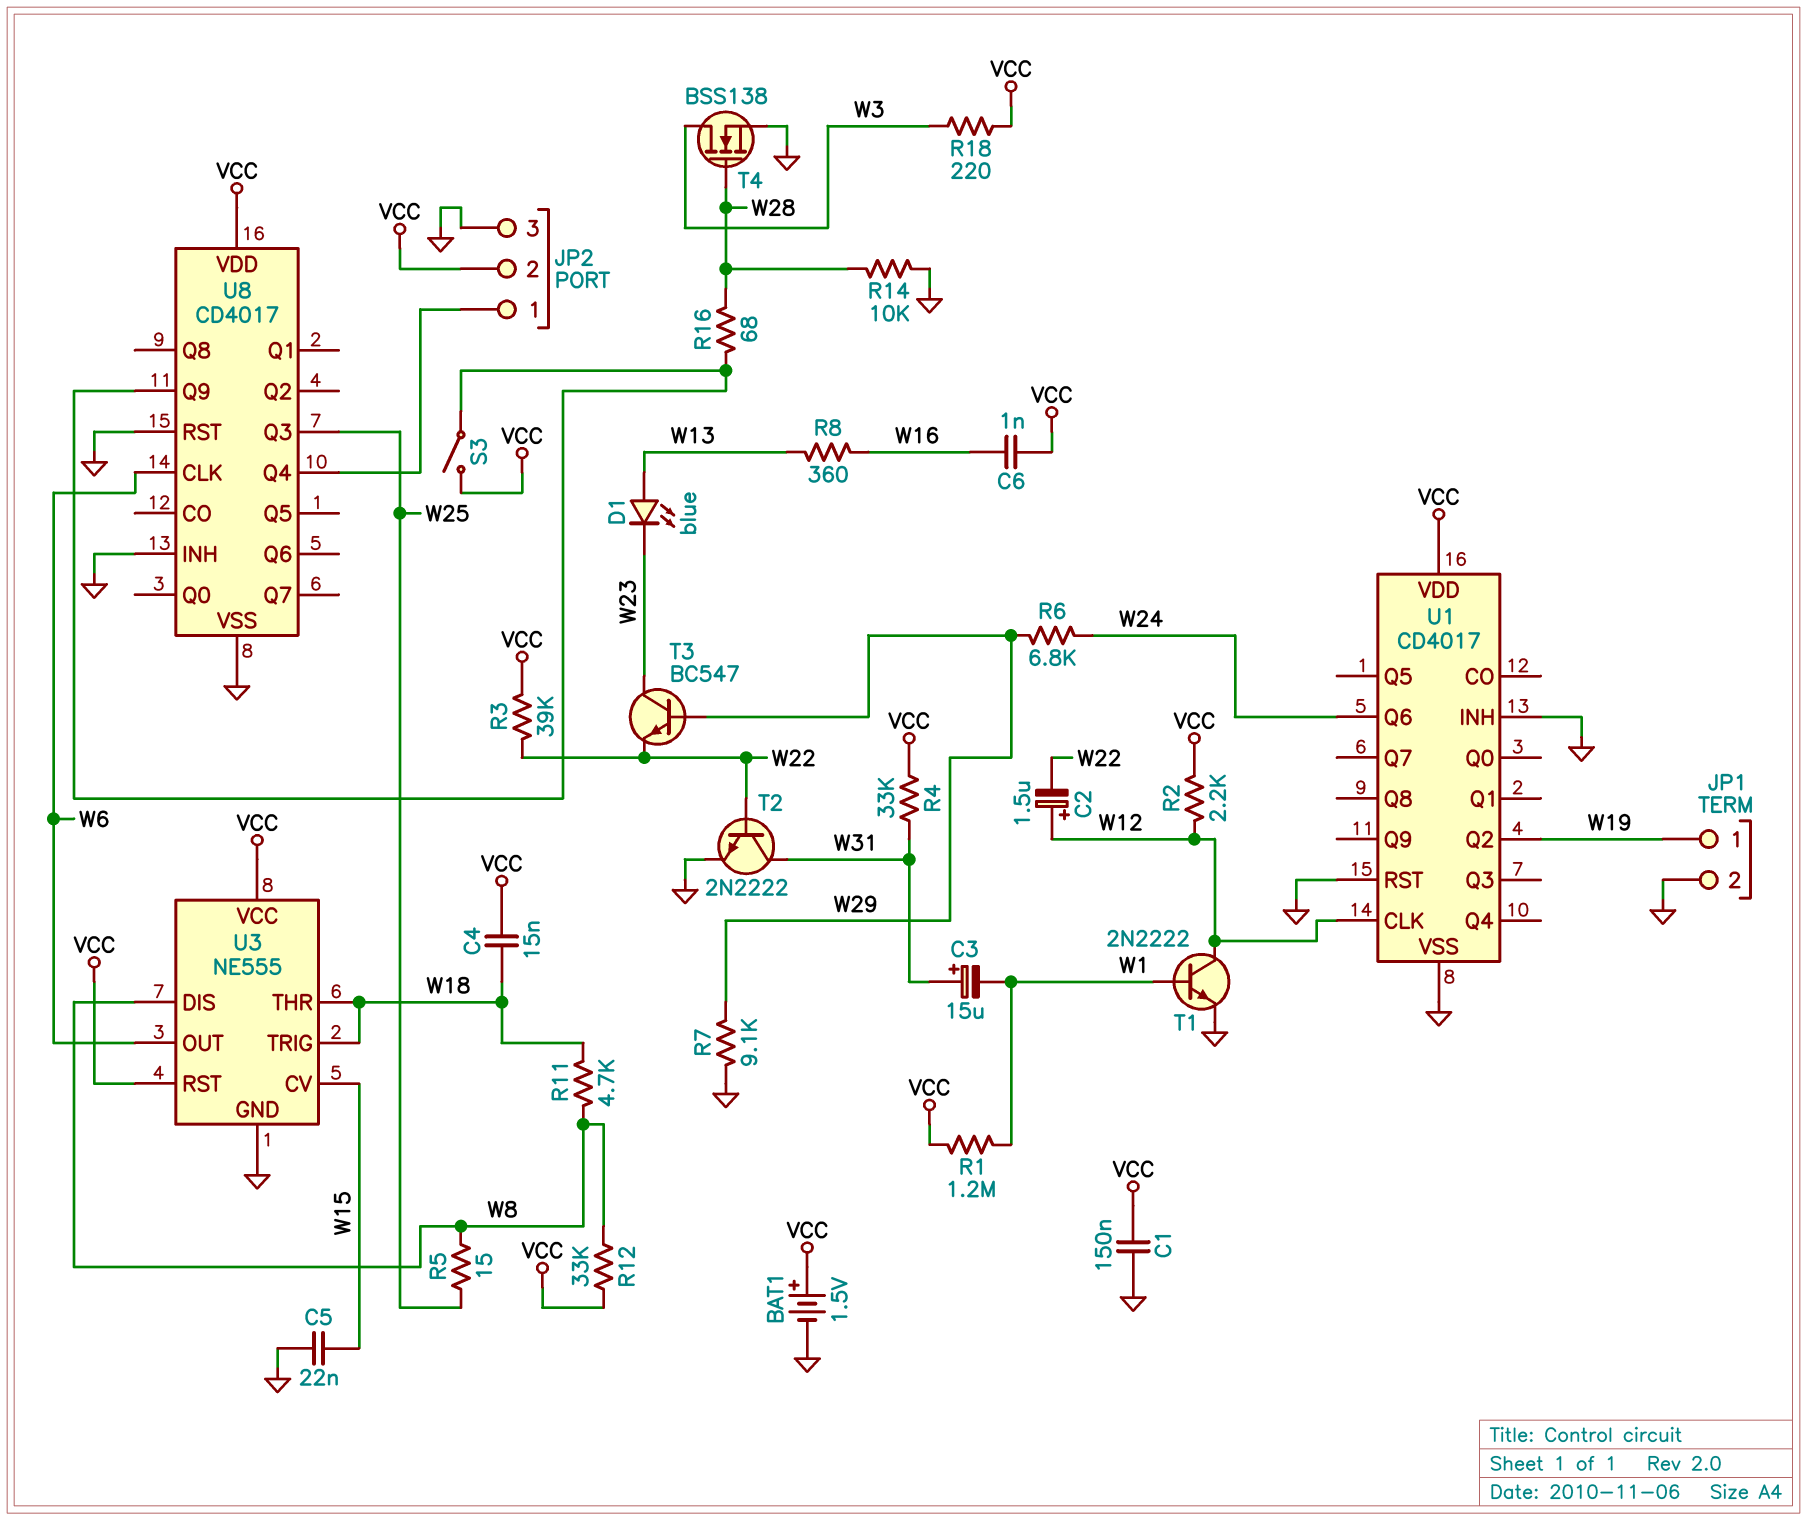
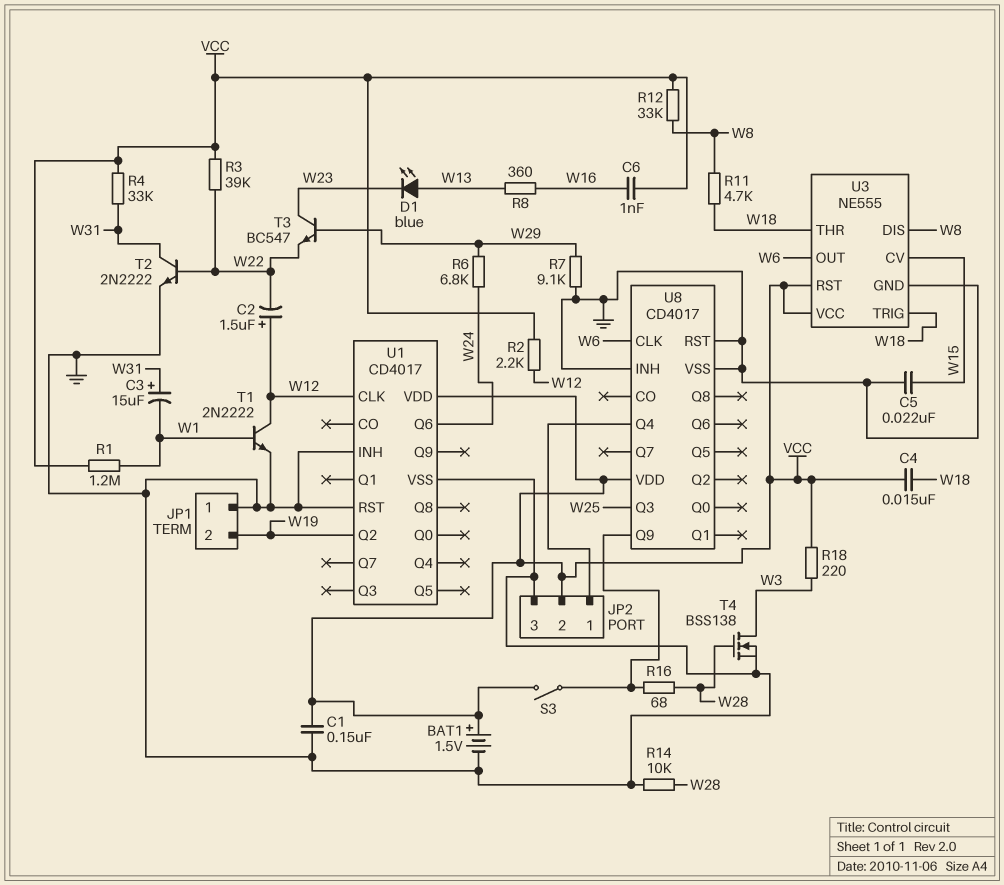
JP1 pin 1: W19 -> GND
JP1 pin 2: GND -> W19
R5: 15 (W8, W25) -> none

